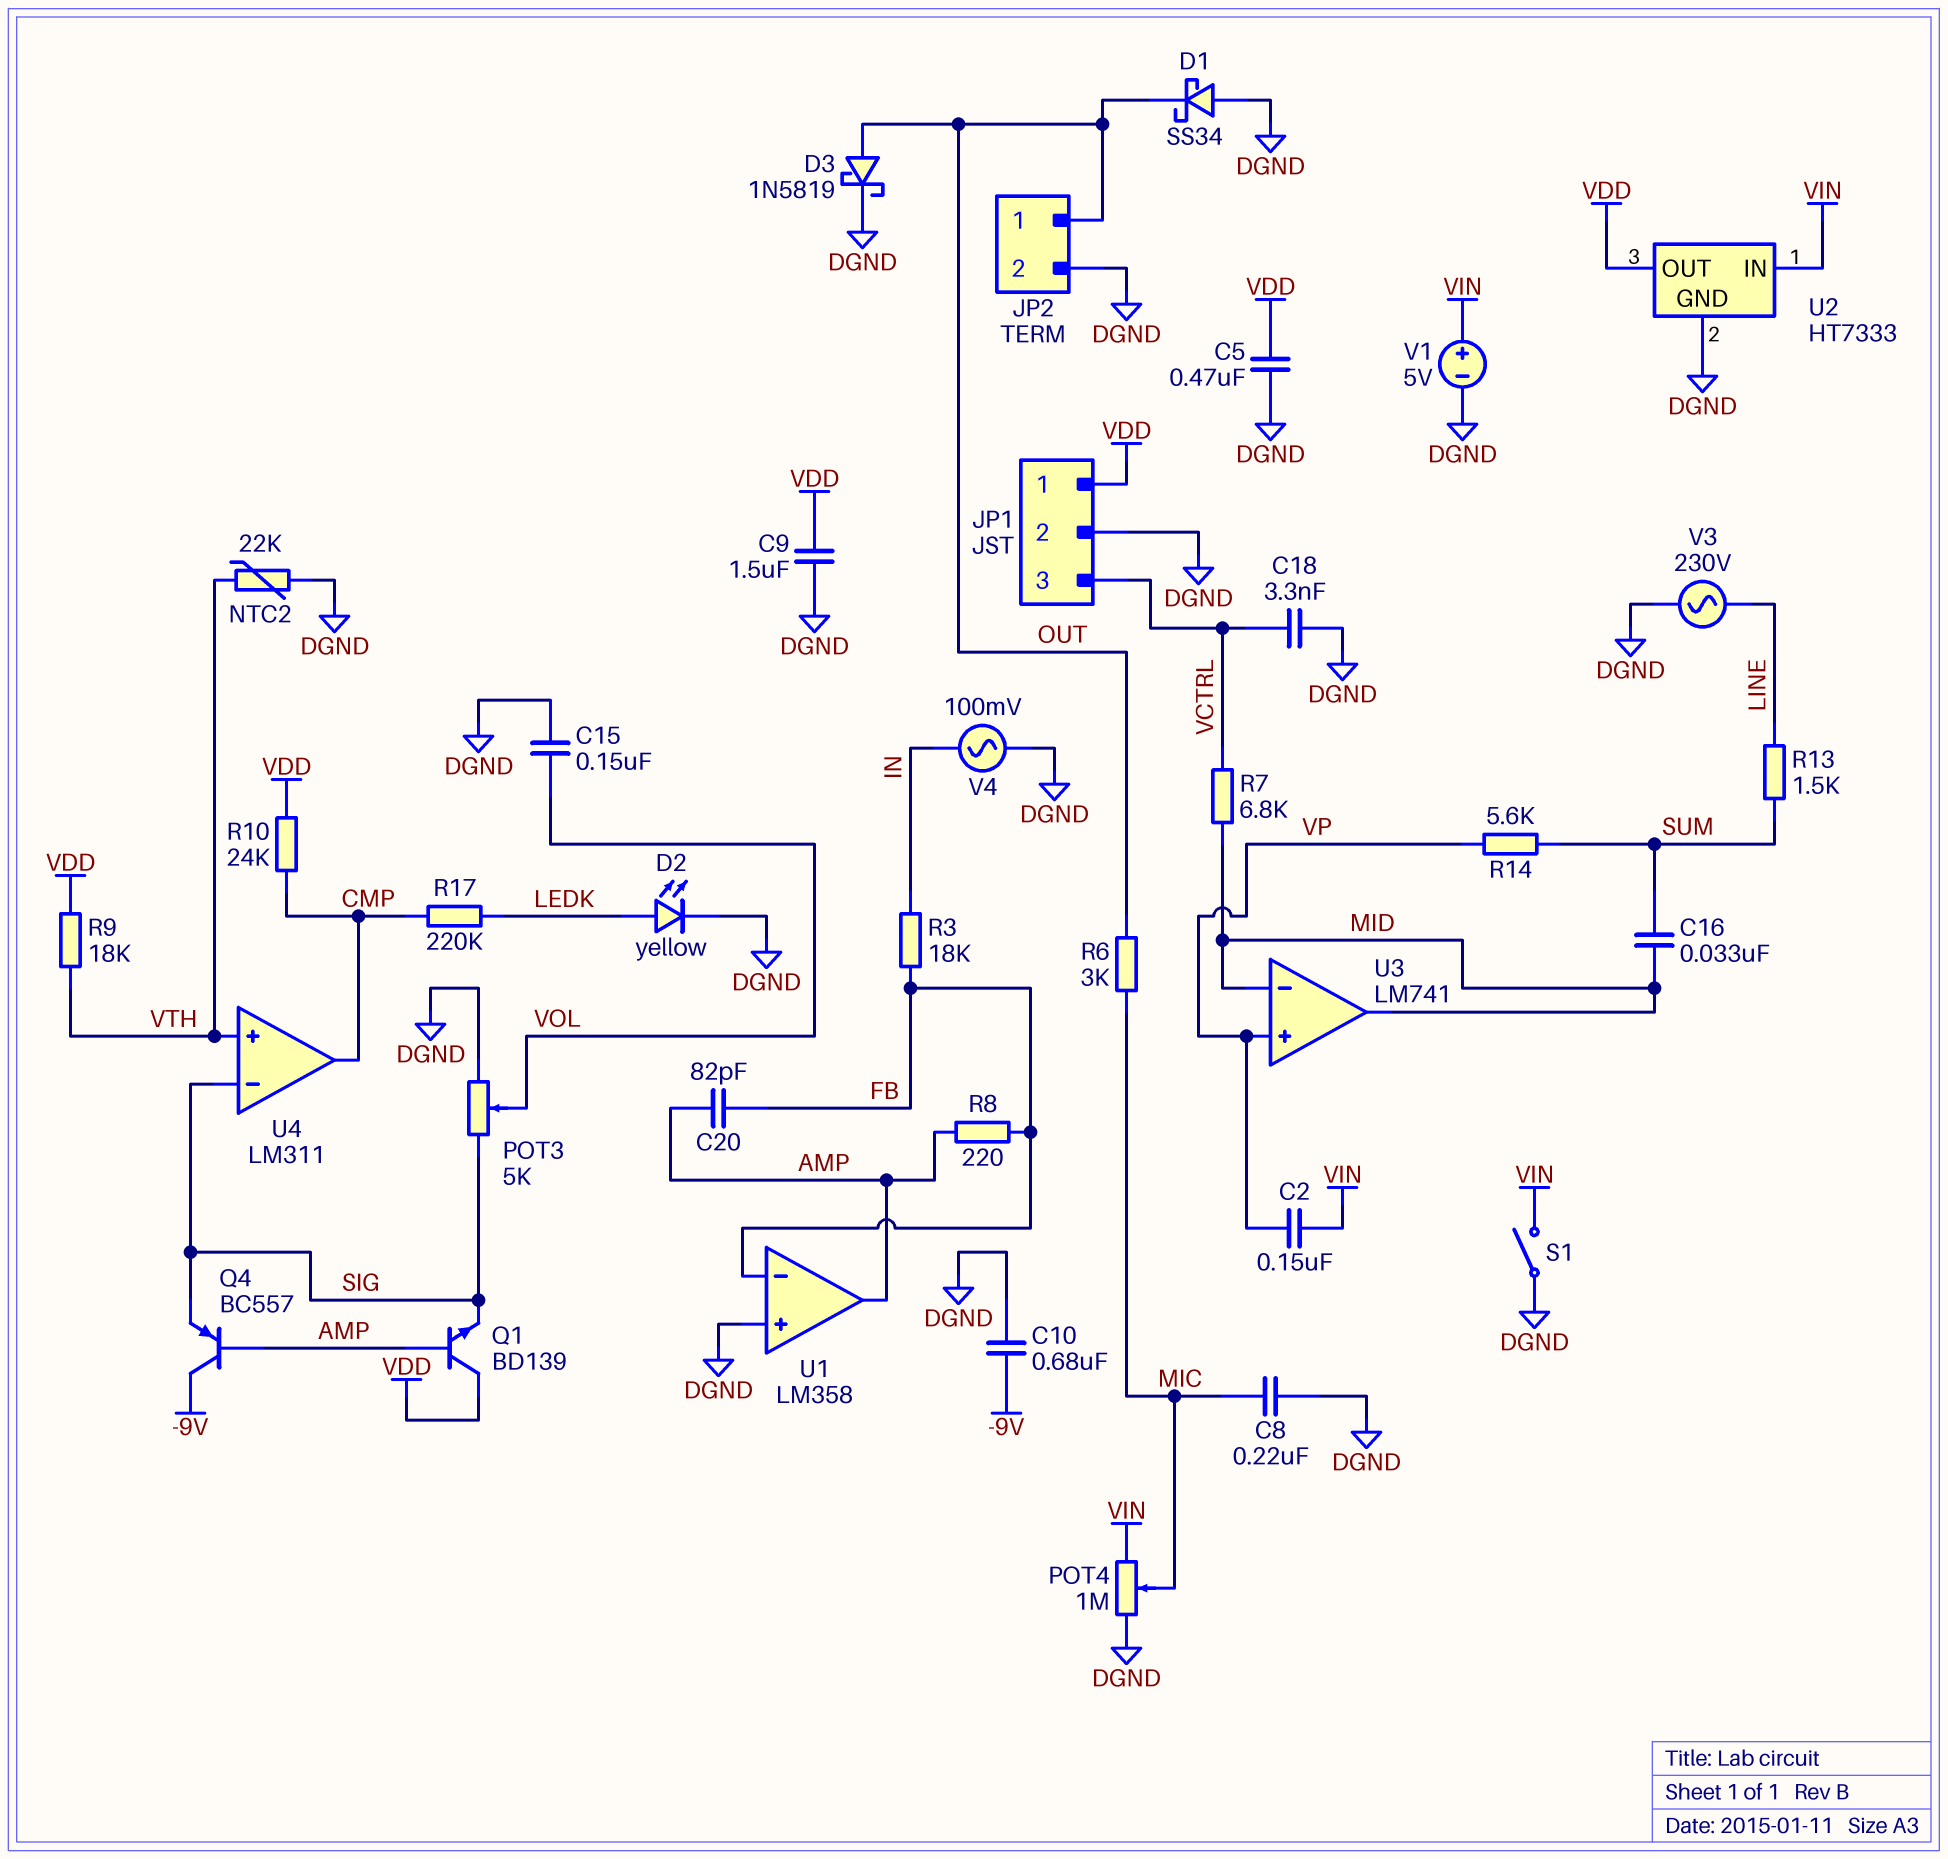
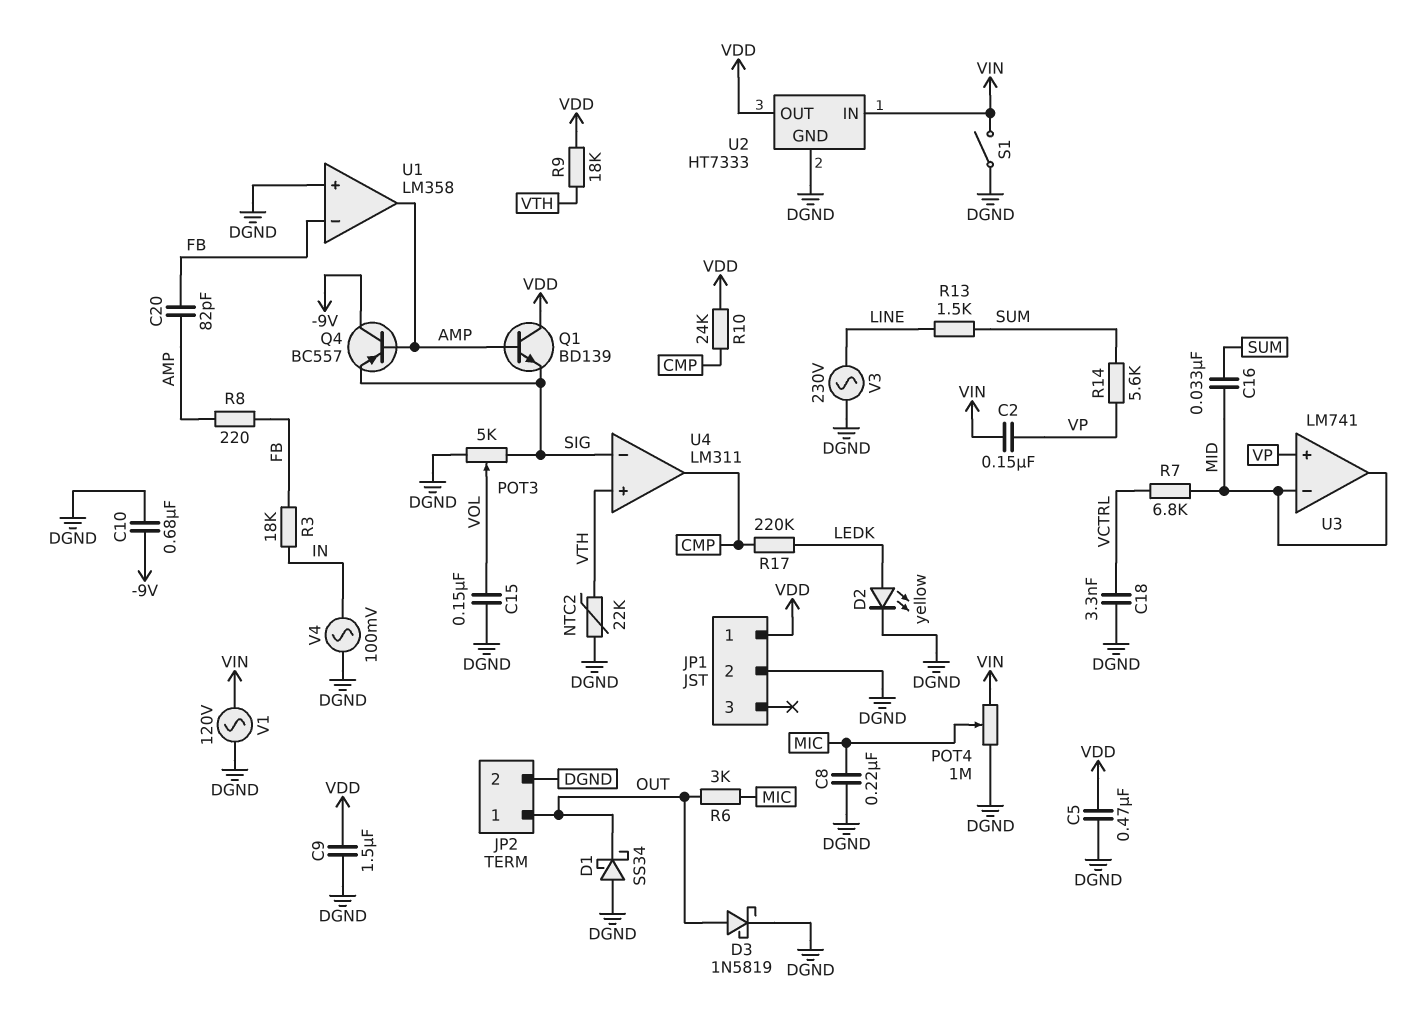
JP1 pin 3: VCTRL -> none
V1: 5V (plus VIN, minus DGND) -> AC 120V (DGND, VIN)

